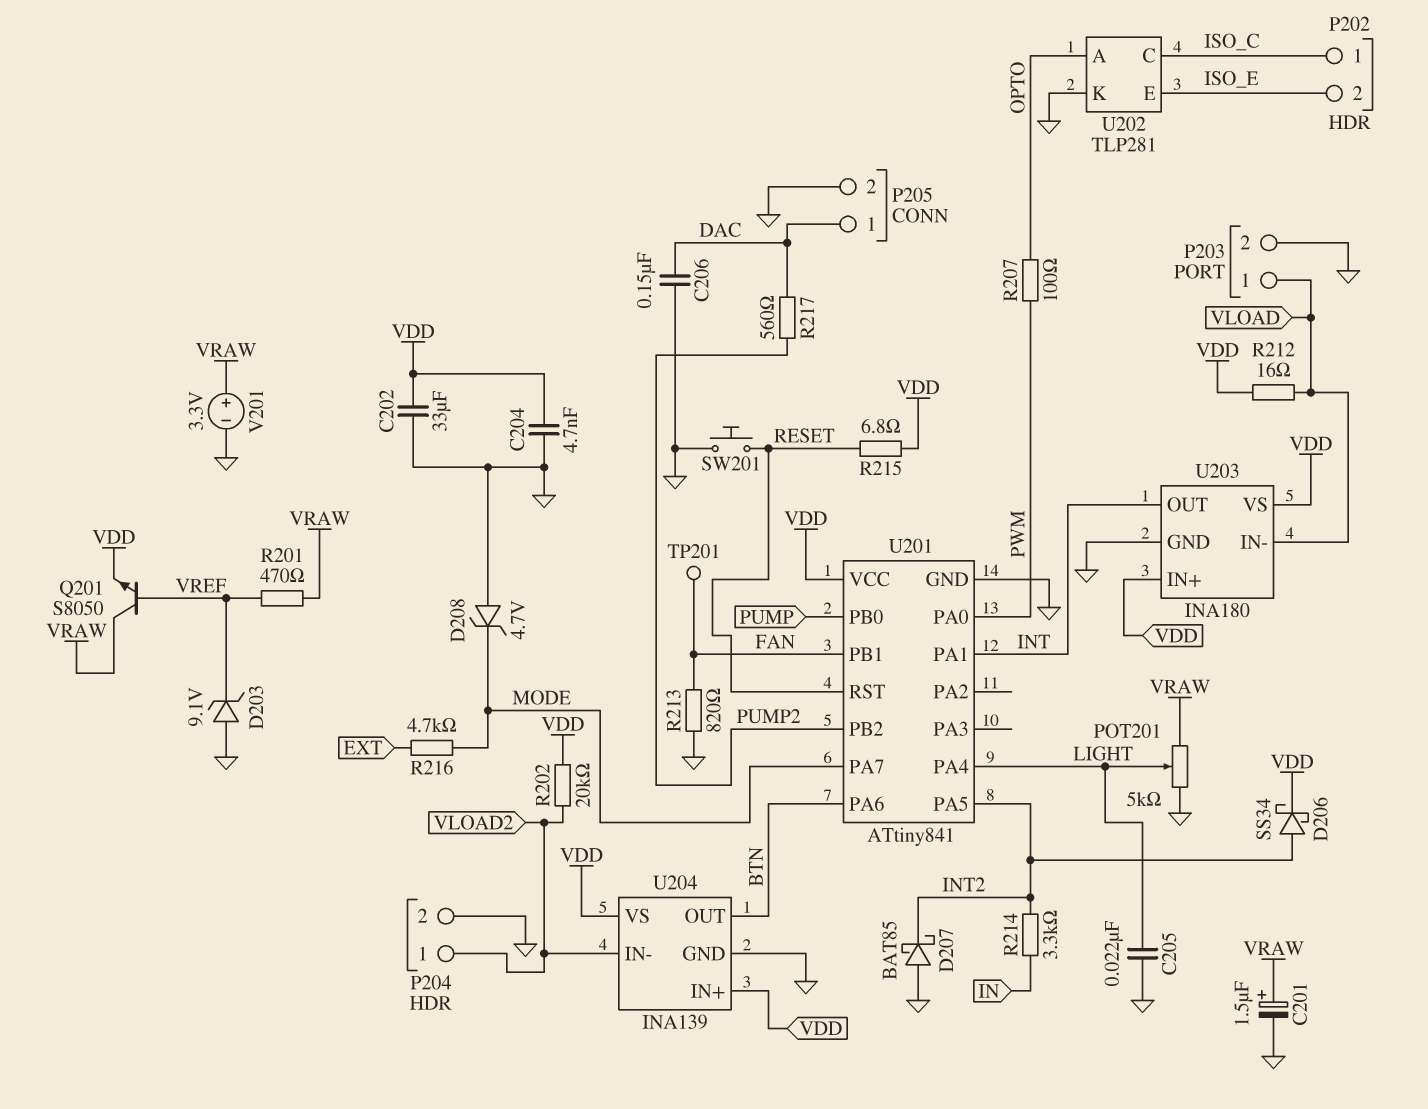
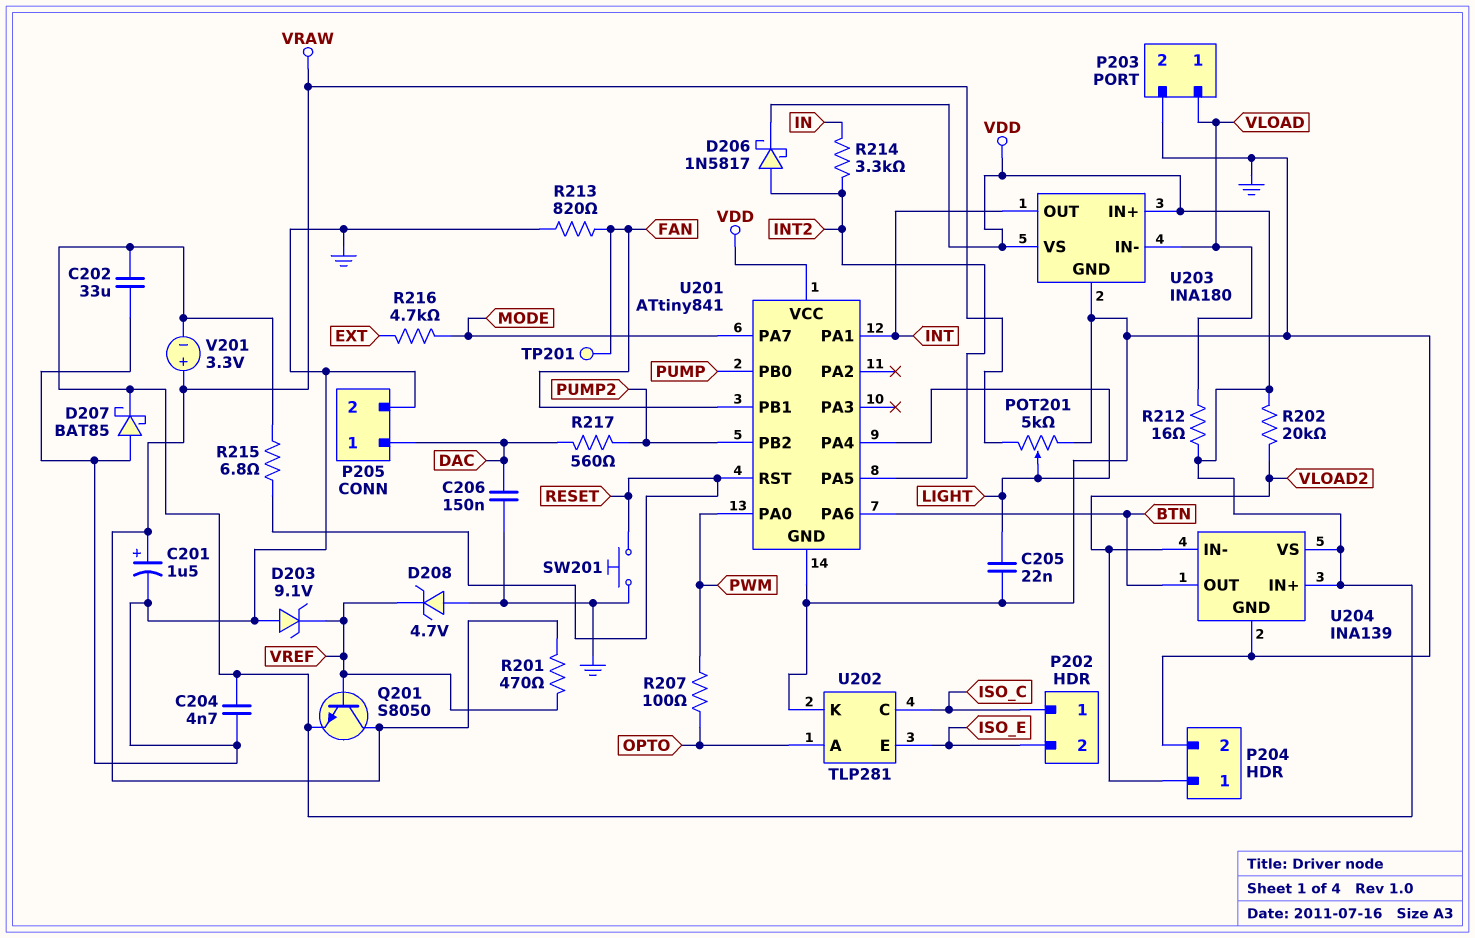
D206: schottky SS34 (A INT2, K VDD) -> schottky 1N5817 (A INT2, K VDD)
D207: schottky BAT85 (A GND, K INT2) -> schottky BAT85 (A GND, K VDD)
D208: zener 4.7V (A GND, K MODE) -> zener 4.7V (A GND, K VREF)
V201: 3.3V (plus VRAW, minus GND) -> 3.3V (plus VRAW, minus VDD)

